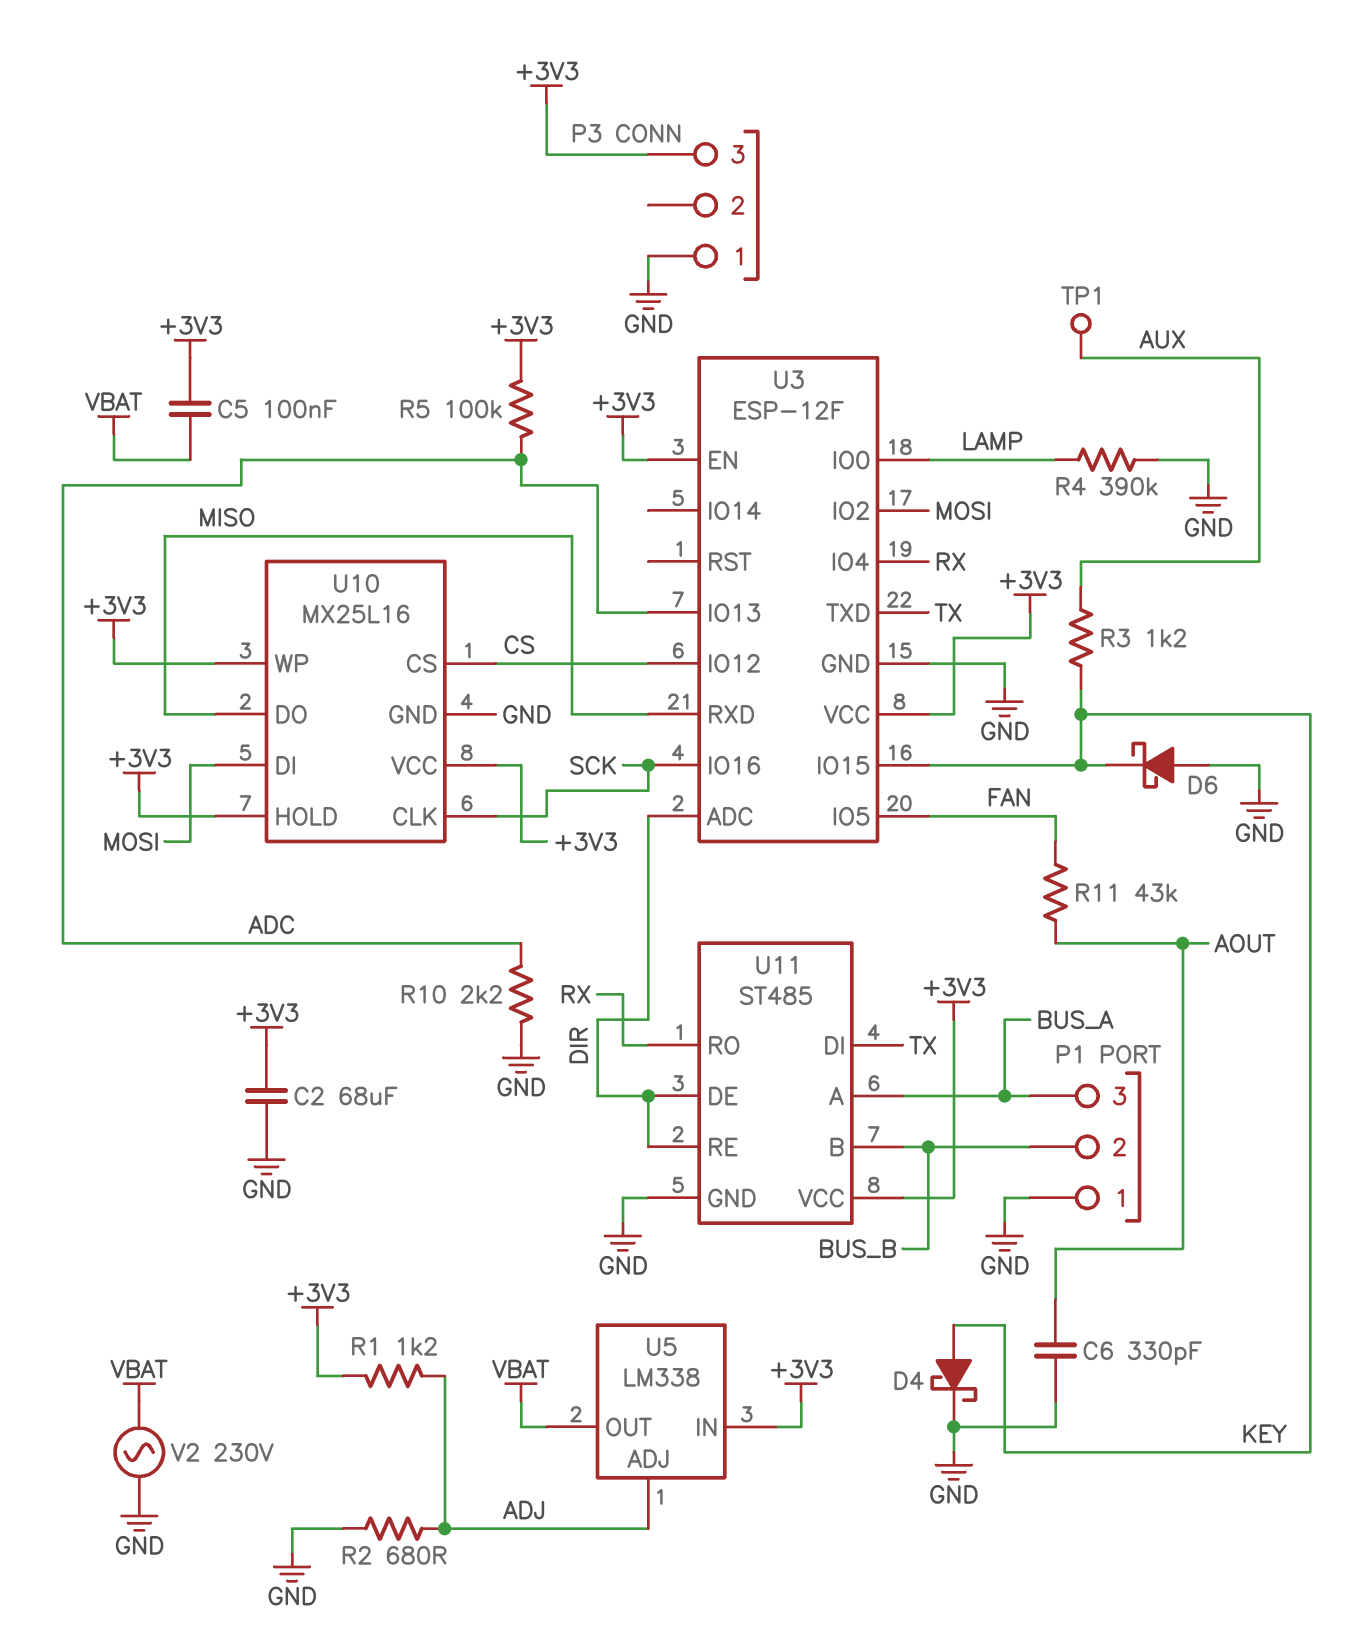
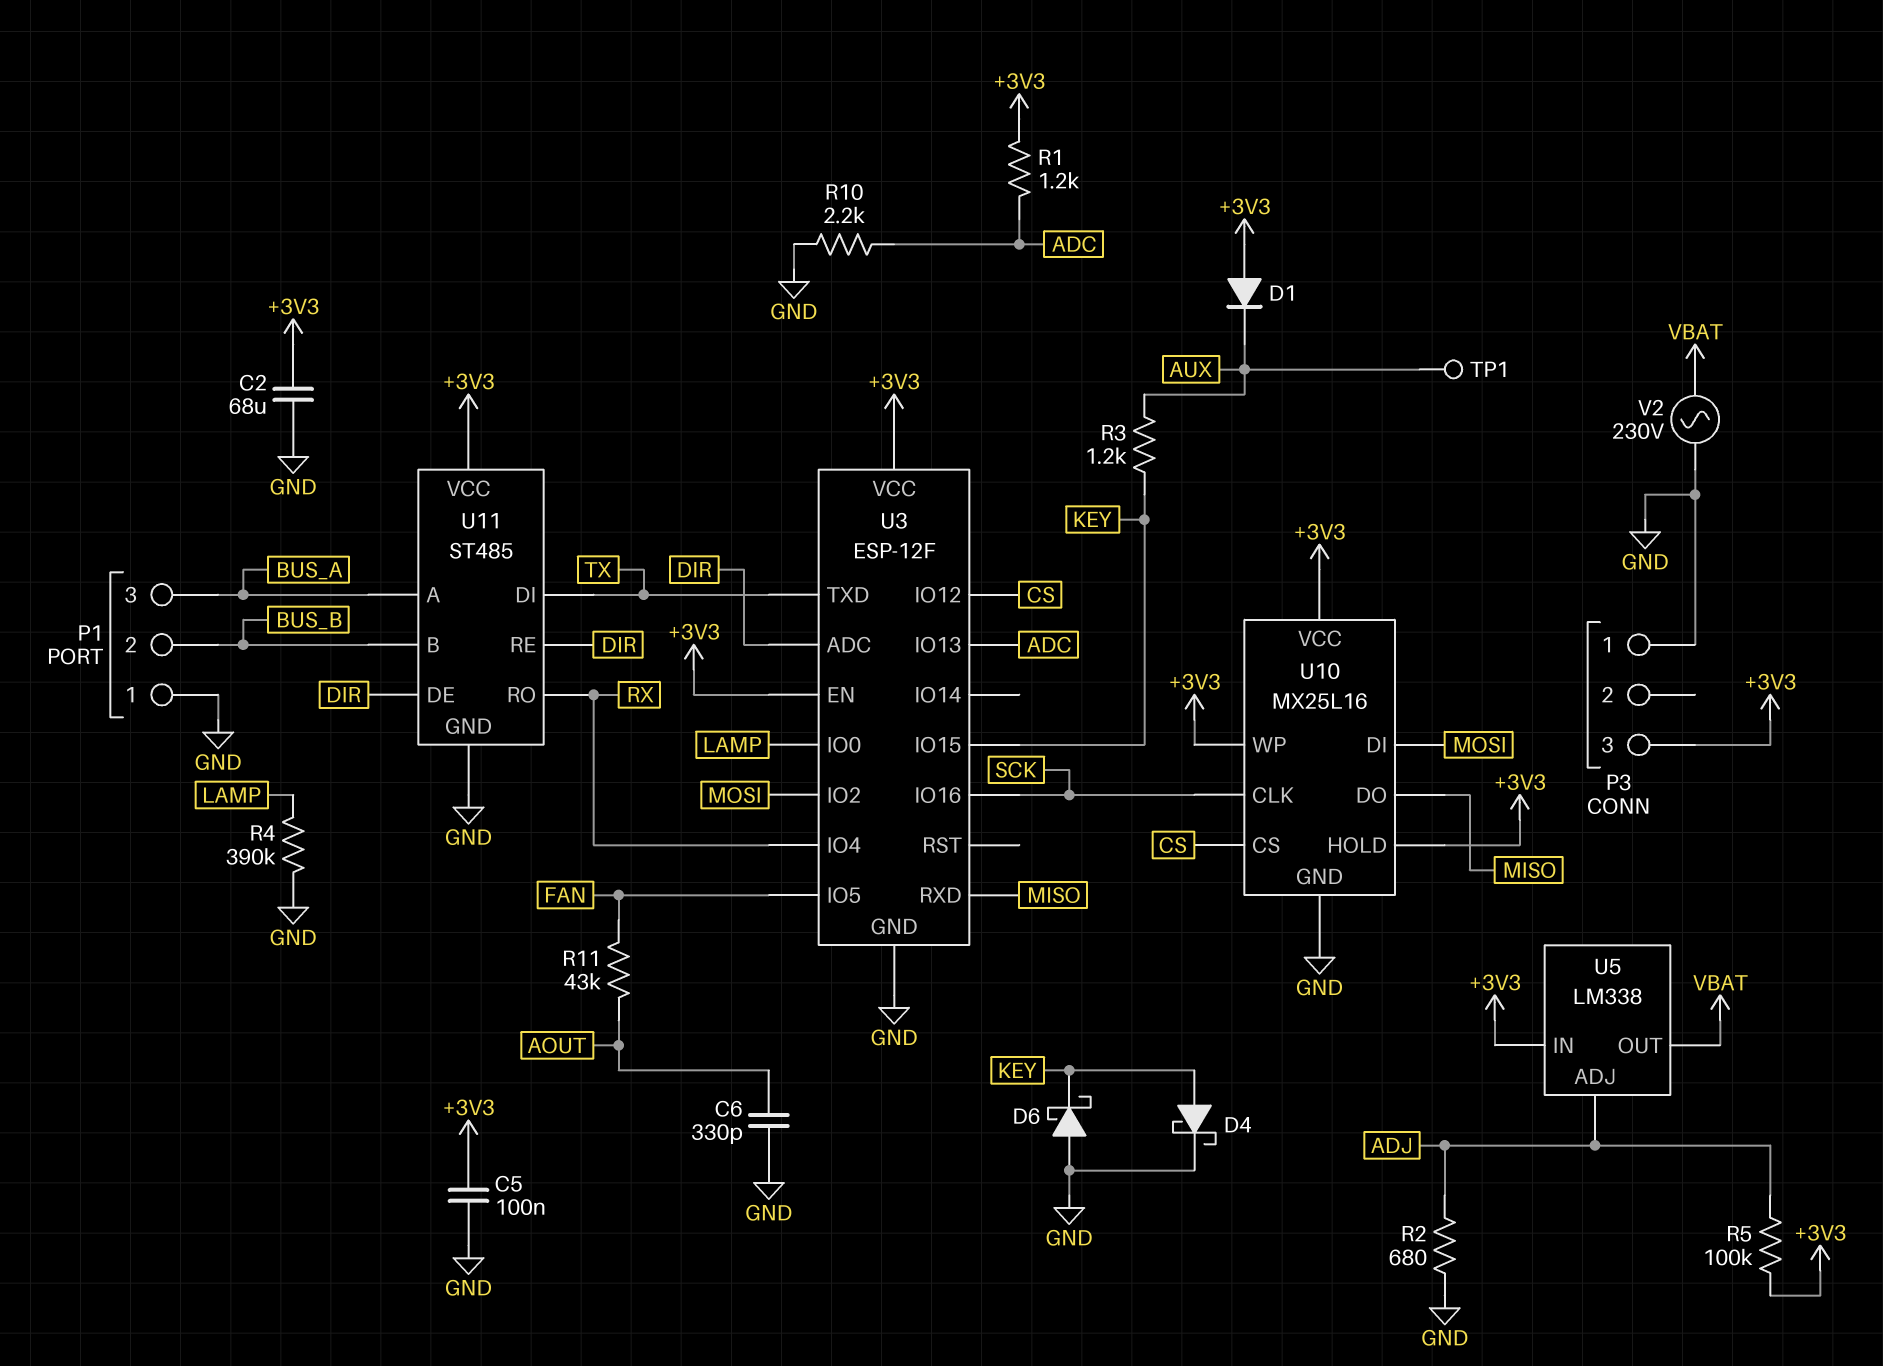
C5: 100nF (+3V3, VBAT) -> 100nF (+3V3, GND)
D1: none -> diode (A +3V3, K AUX)
R1: 1.2k (+3V3, ADJ) -> 1.2k (+3V3, ADC)
R5: 100k (+3V3, ADC) -> 100k (+3V3, ADJ)

